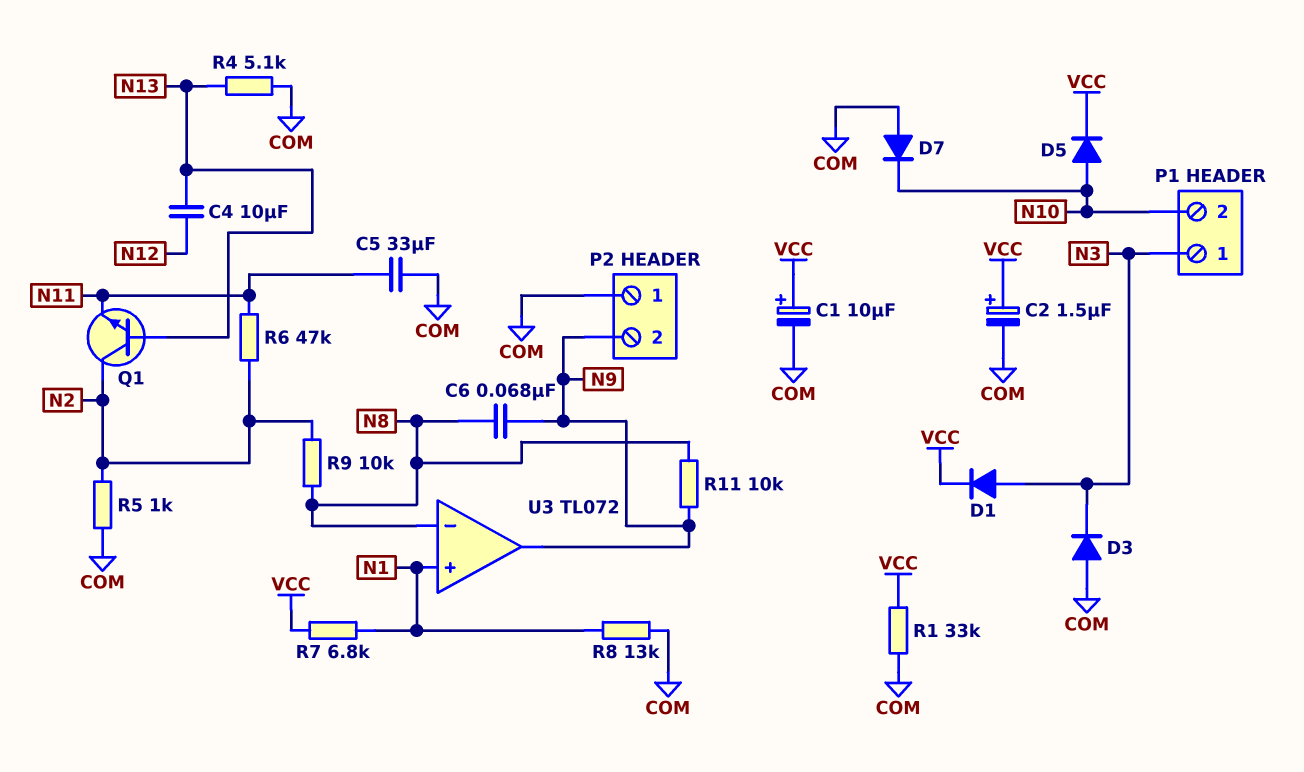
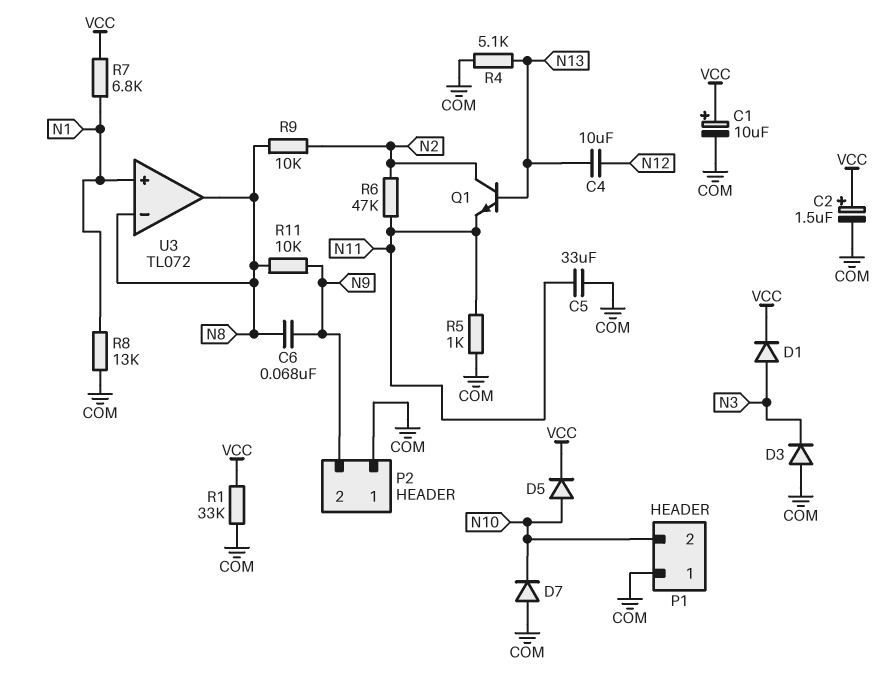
P1 pin 1: N3 -> COM
R5: 1k (COM, N2) -> 1k (COM, N11)
U3 pin out: N9 -> N8

